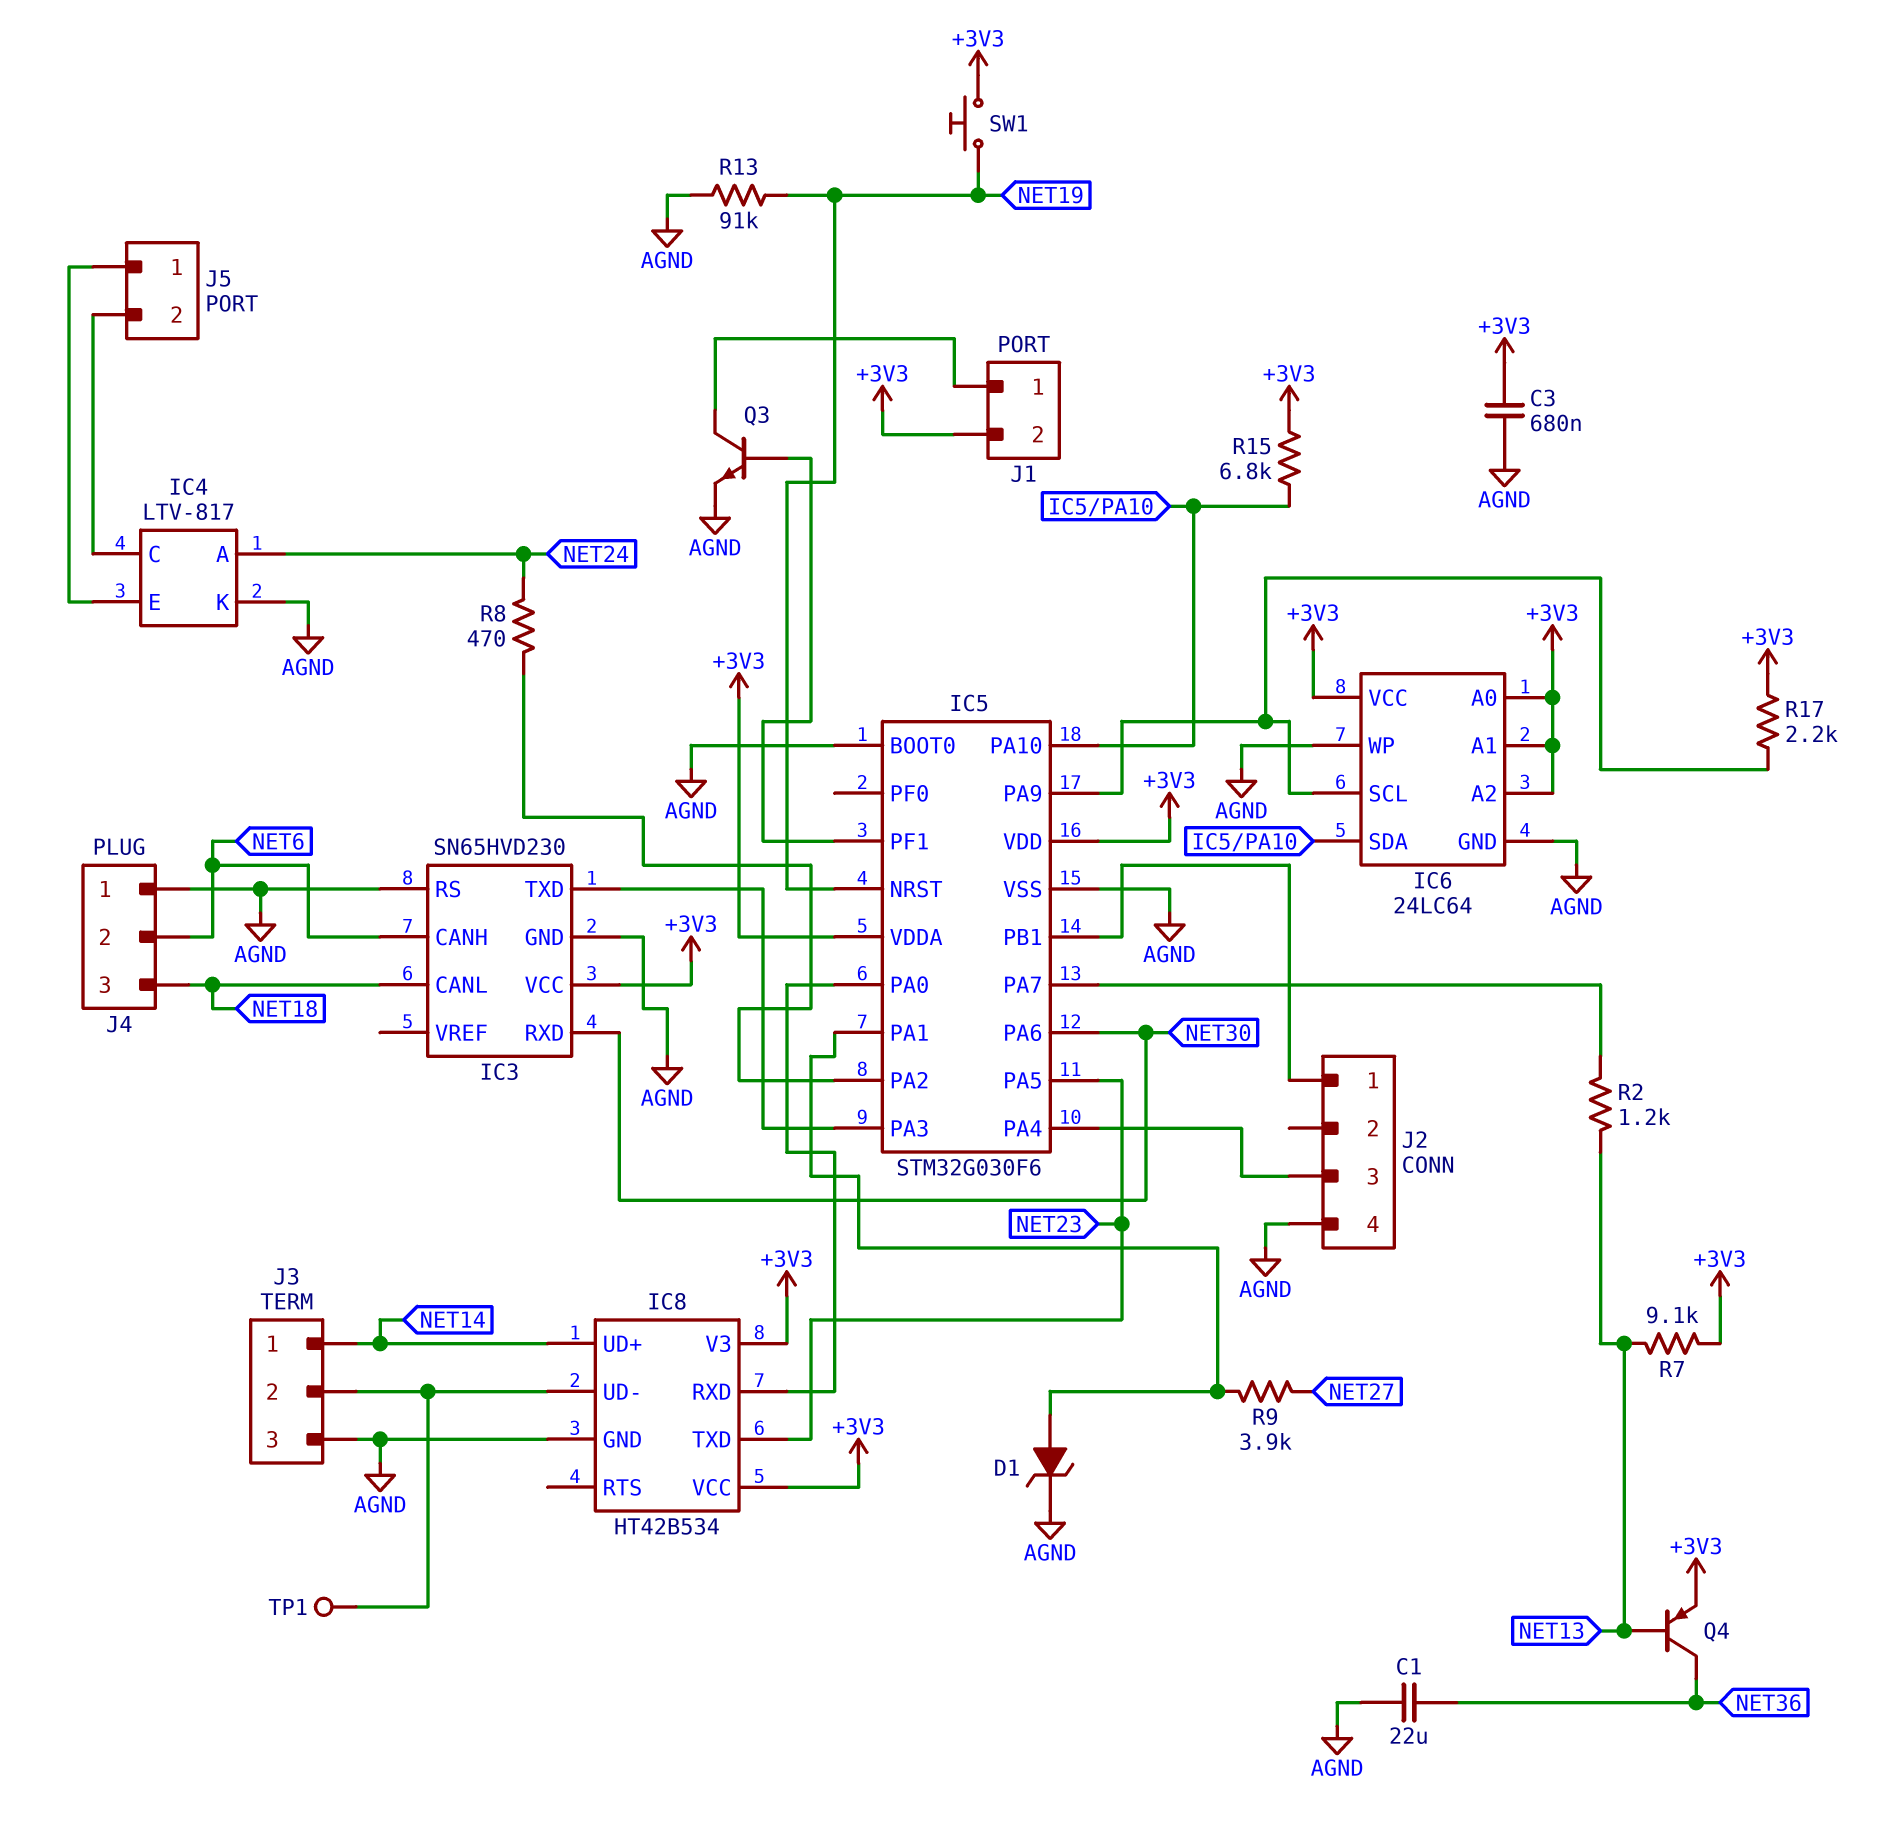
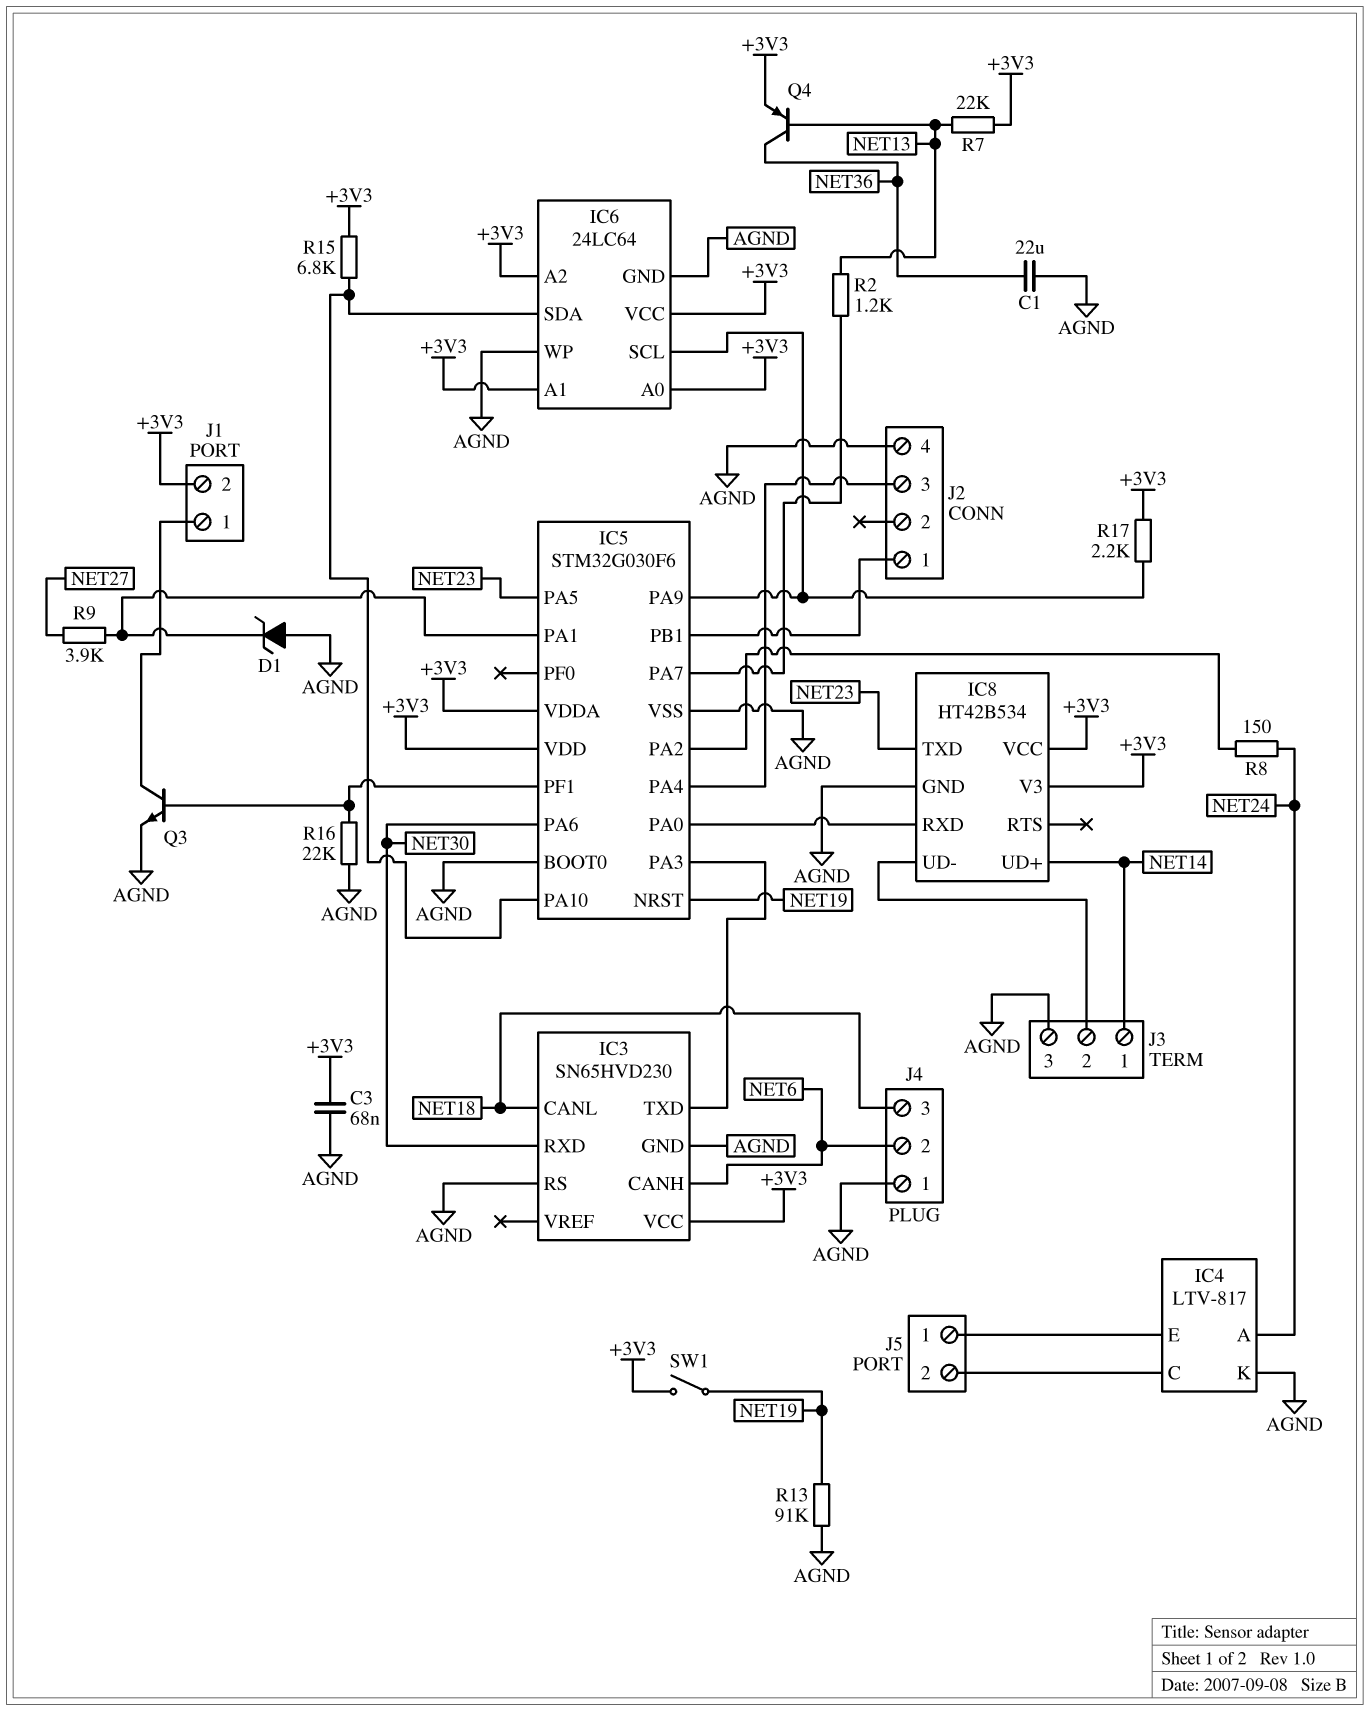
C3: 680nF (+3V3, AGND) -> 68nF (+3V3, AGND)
D1: zener (A IC5/PA1, K AGND) -> zener (A AGND, K IC5/PA1)
R7: 9.1k (+3V3, NET13) -> 22k (+3V3, NET13)
R8: 470 (IC5/PA2, NET24) -> 150 (IC5/PA2, NET24)
R16: none -> 22k (AGND, IC5/PF1)
SW1: button (+3V3, NET19) -> switch (+3V3, NET19)
TP1: test point (IC8/UD-) -> none

